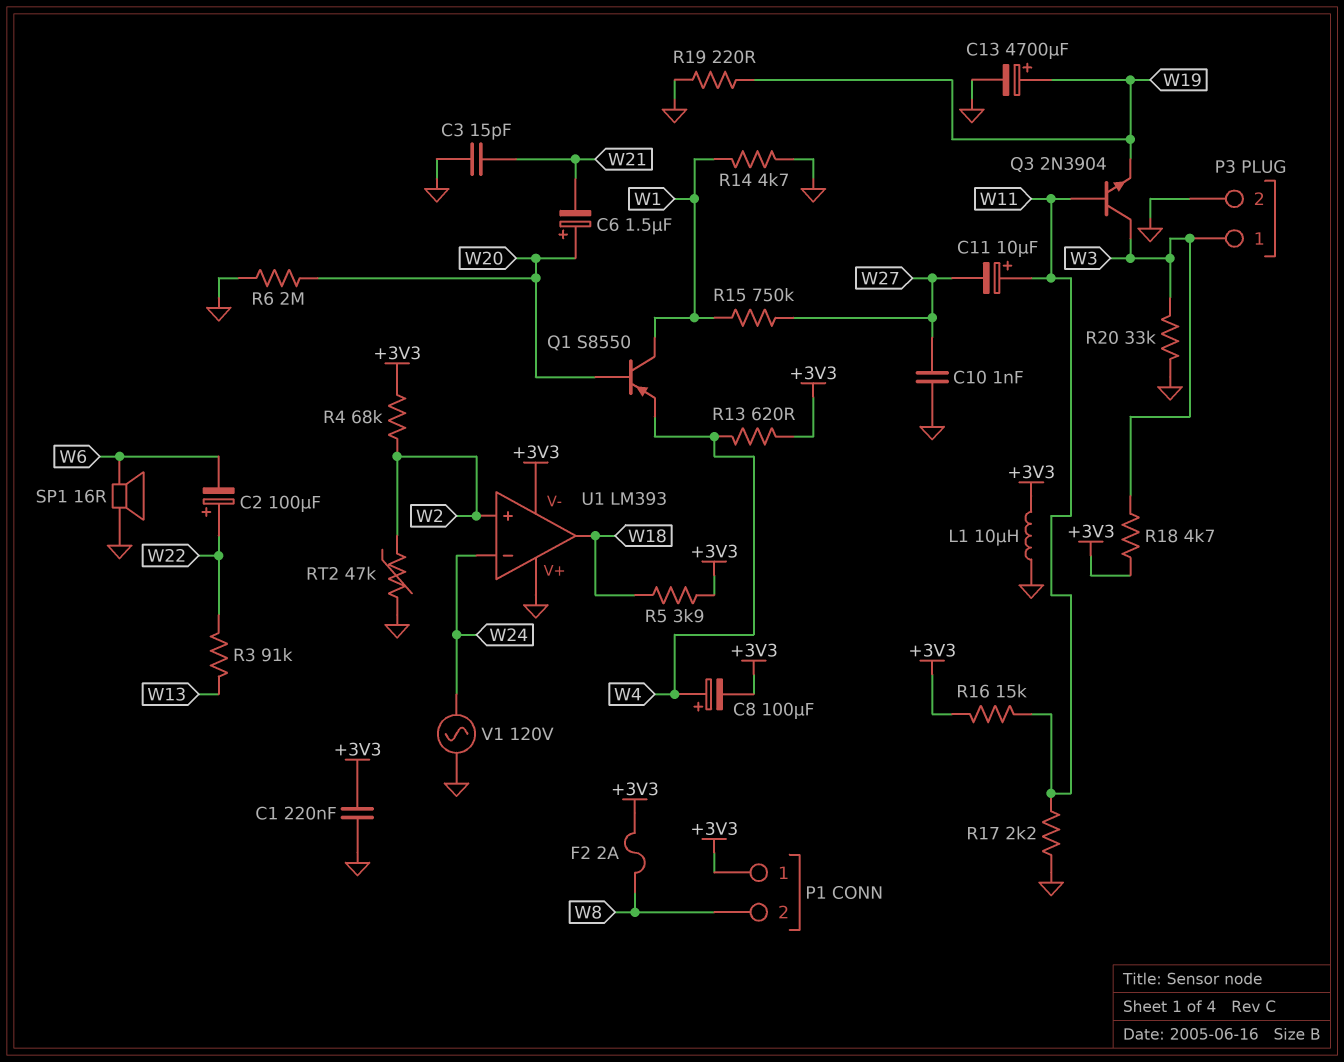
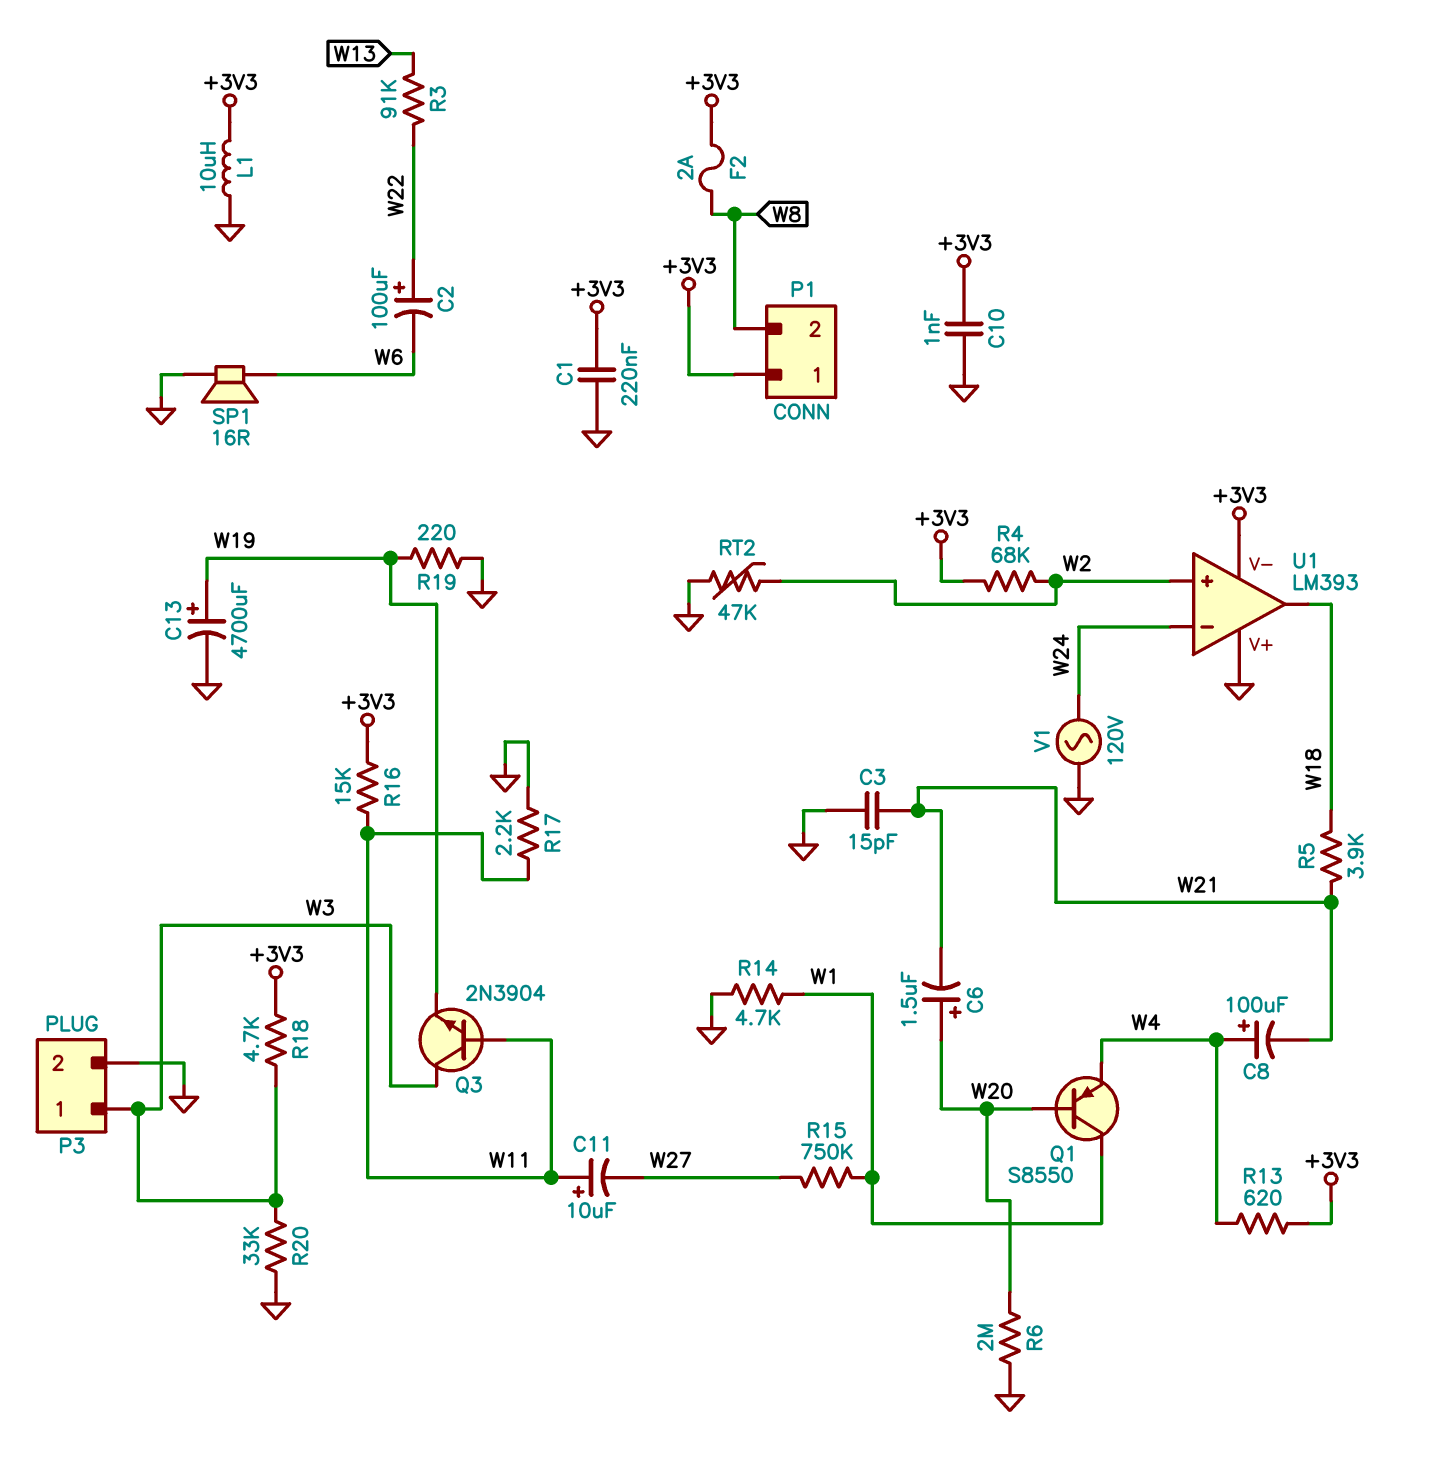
C8: 100uF (plus W4, minus +3V3) -> 100uF (plus W4, minus W21)
C10: 1nF (GND, W27) -> 1nF (+3V3, GND)
R5: 3.9k (+3V3, W18) -> 3.9k (W18, W21)

